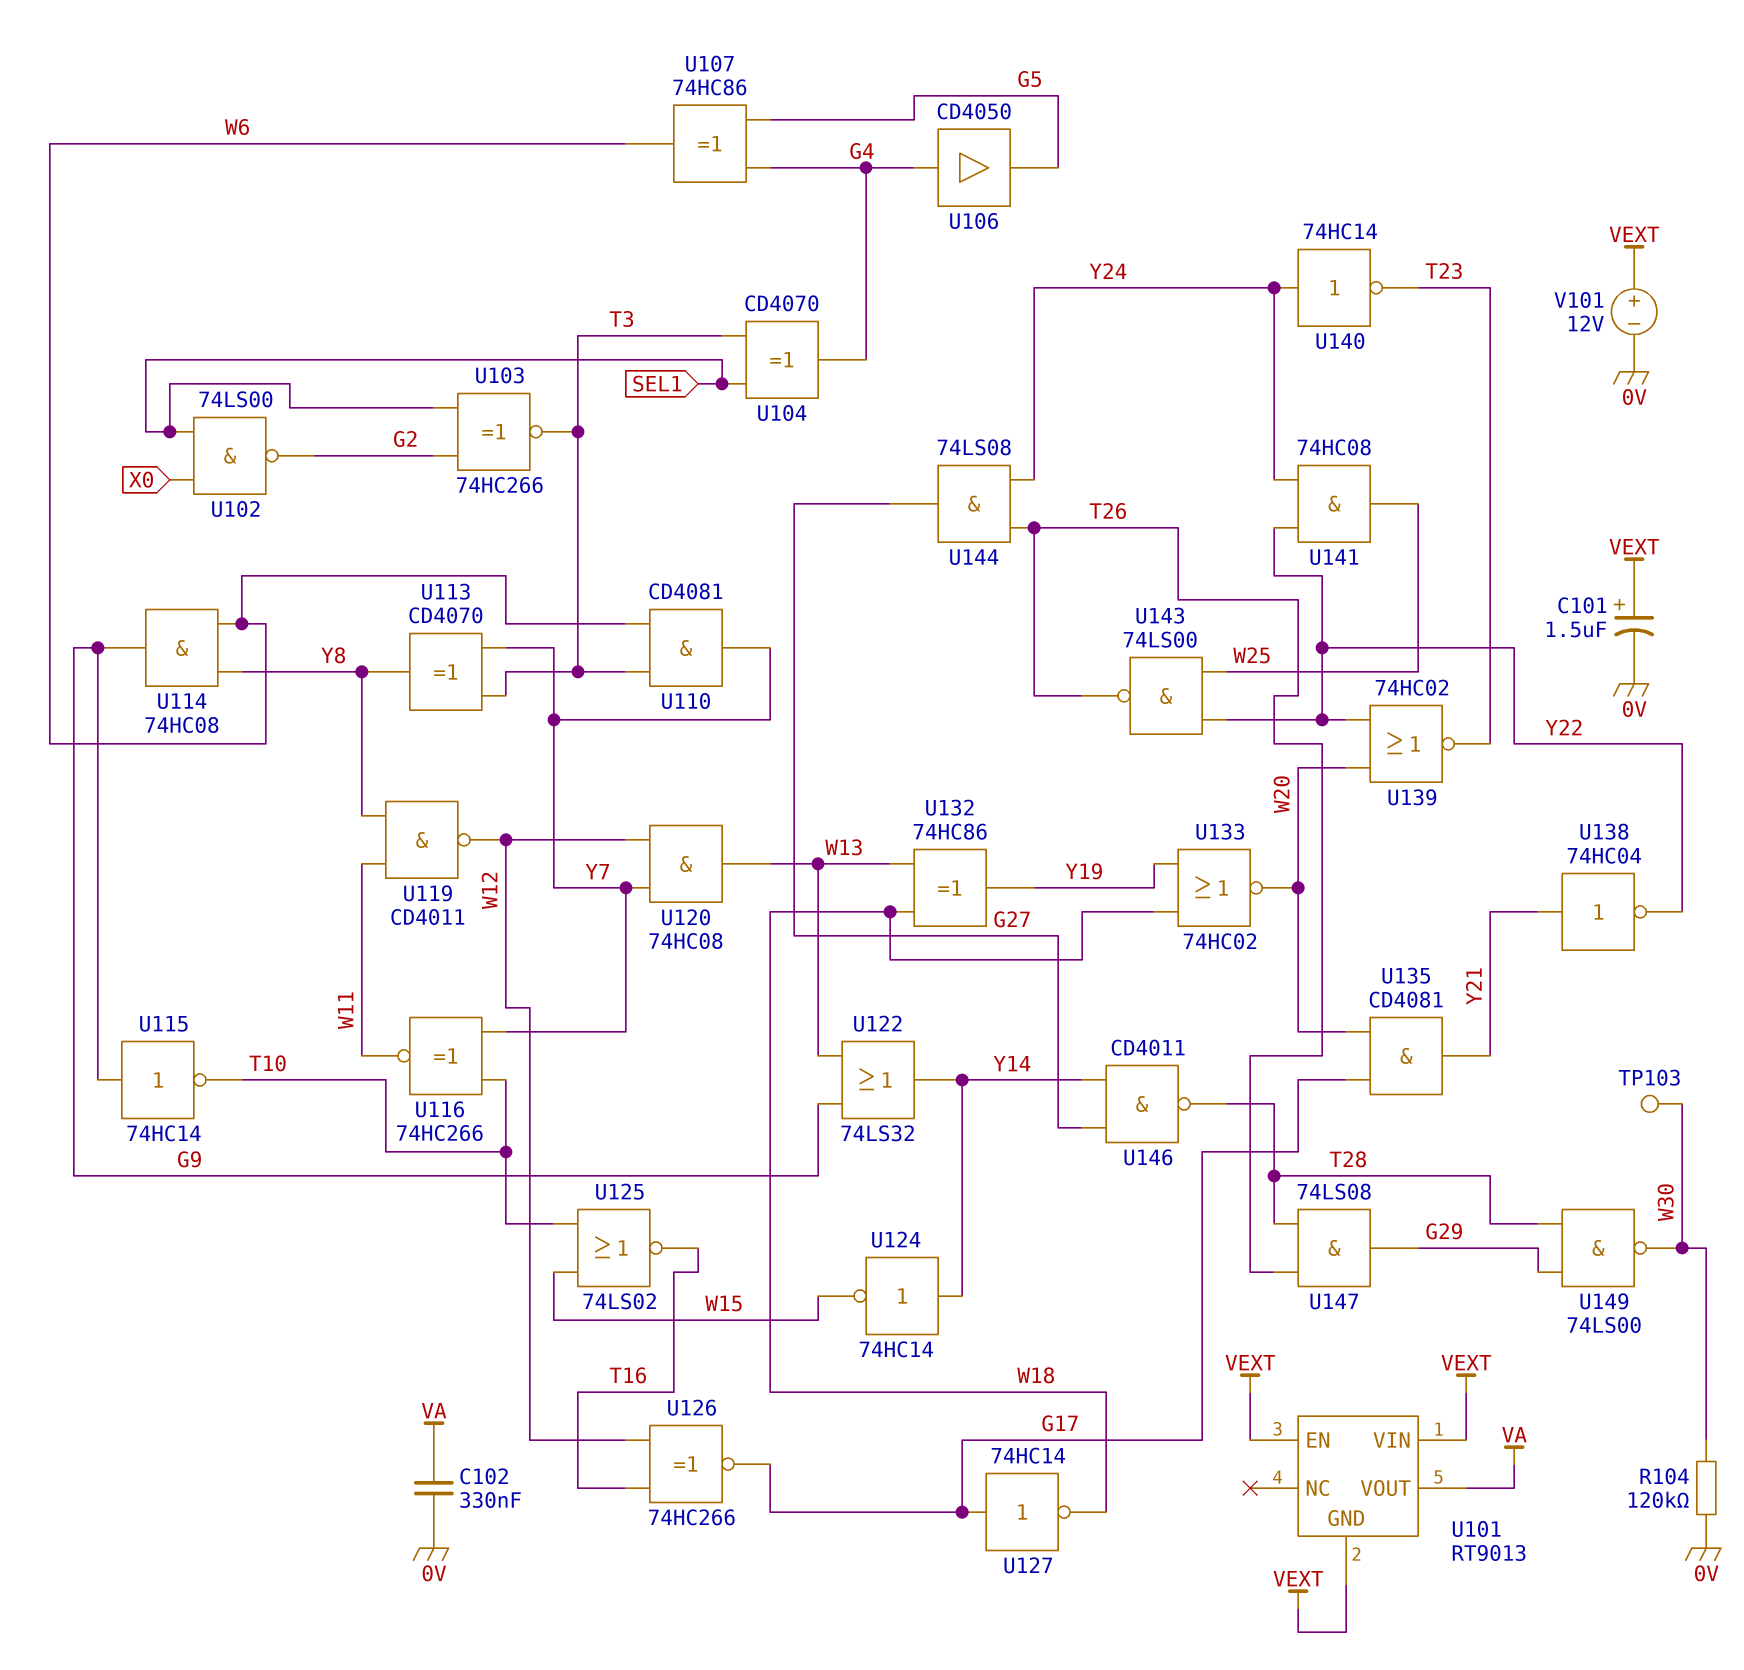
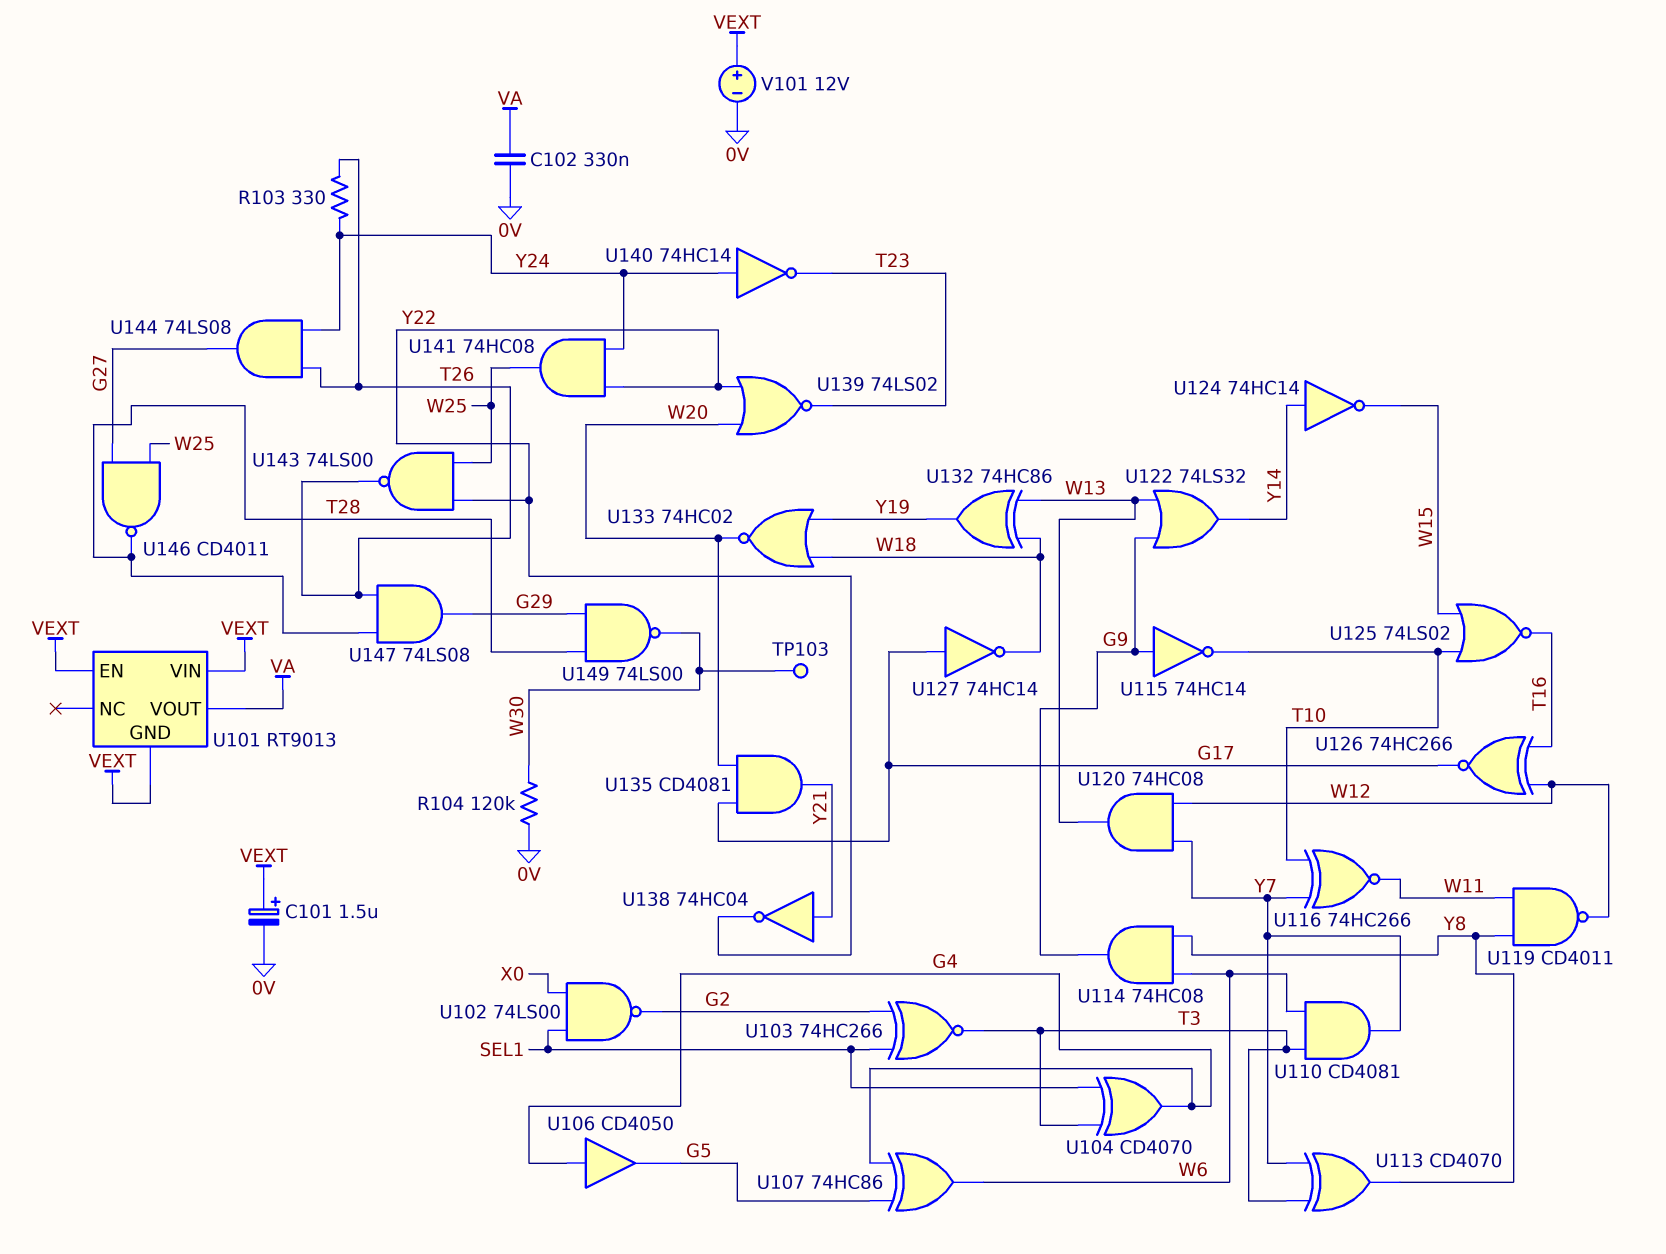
R103: none -> 330 (T26, Y24)
U139: NOR 74HC02 (in W20, in Y22, out T23) -> NOR 74LS02 (in W20, in Y22, out T23)
U146: NAND CD4011 (in G27, in Y14, out T28) -> NAND CD4011 (in G27, in W25, out T28)

